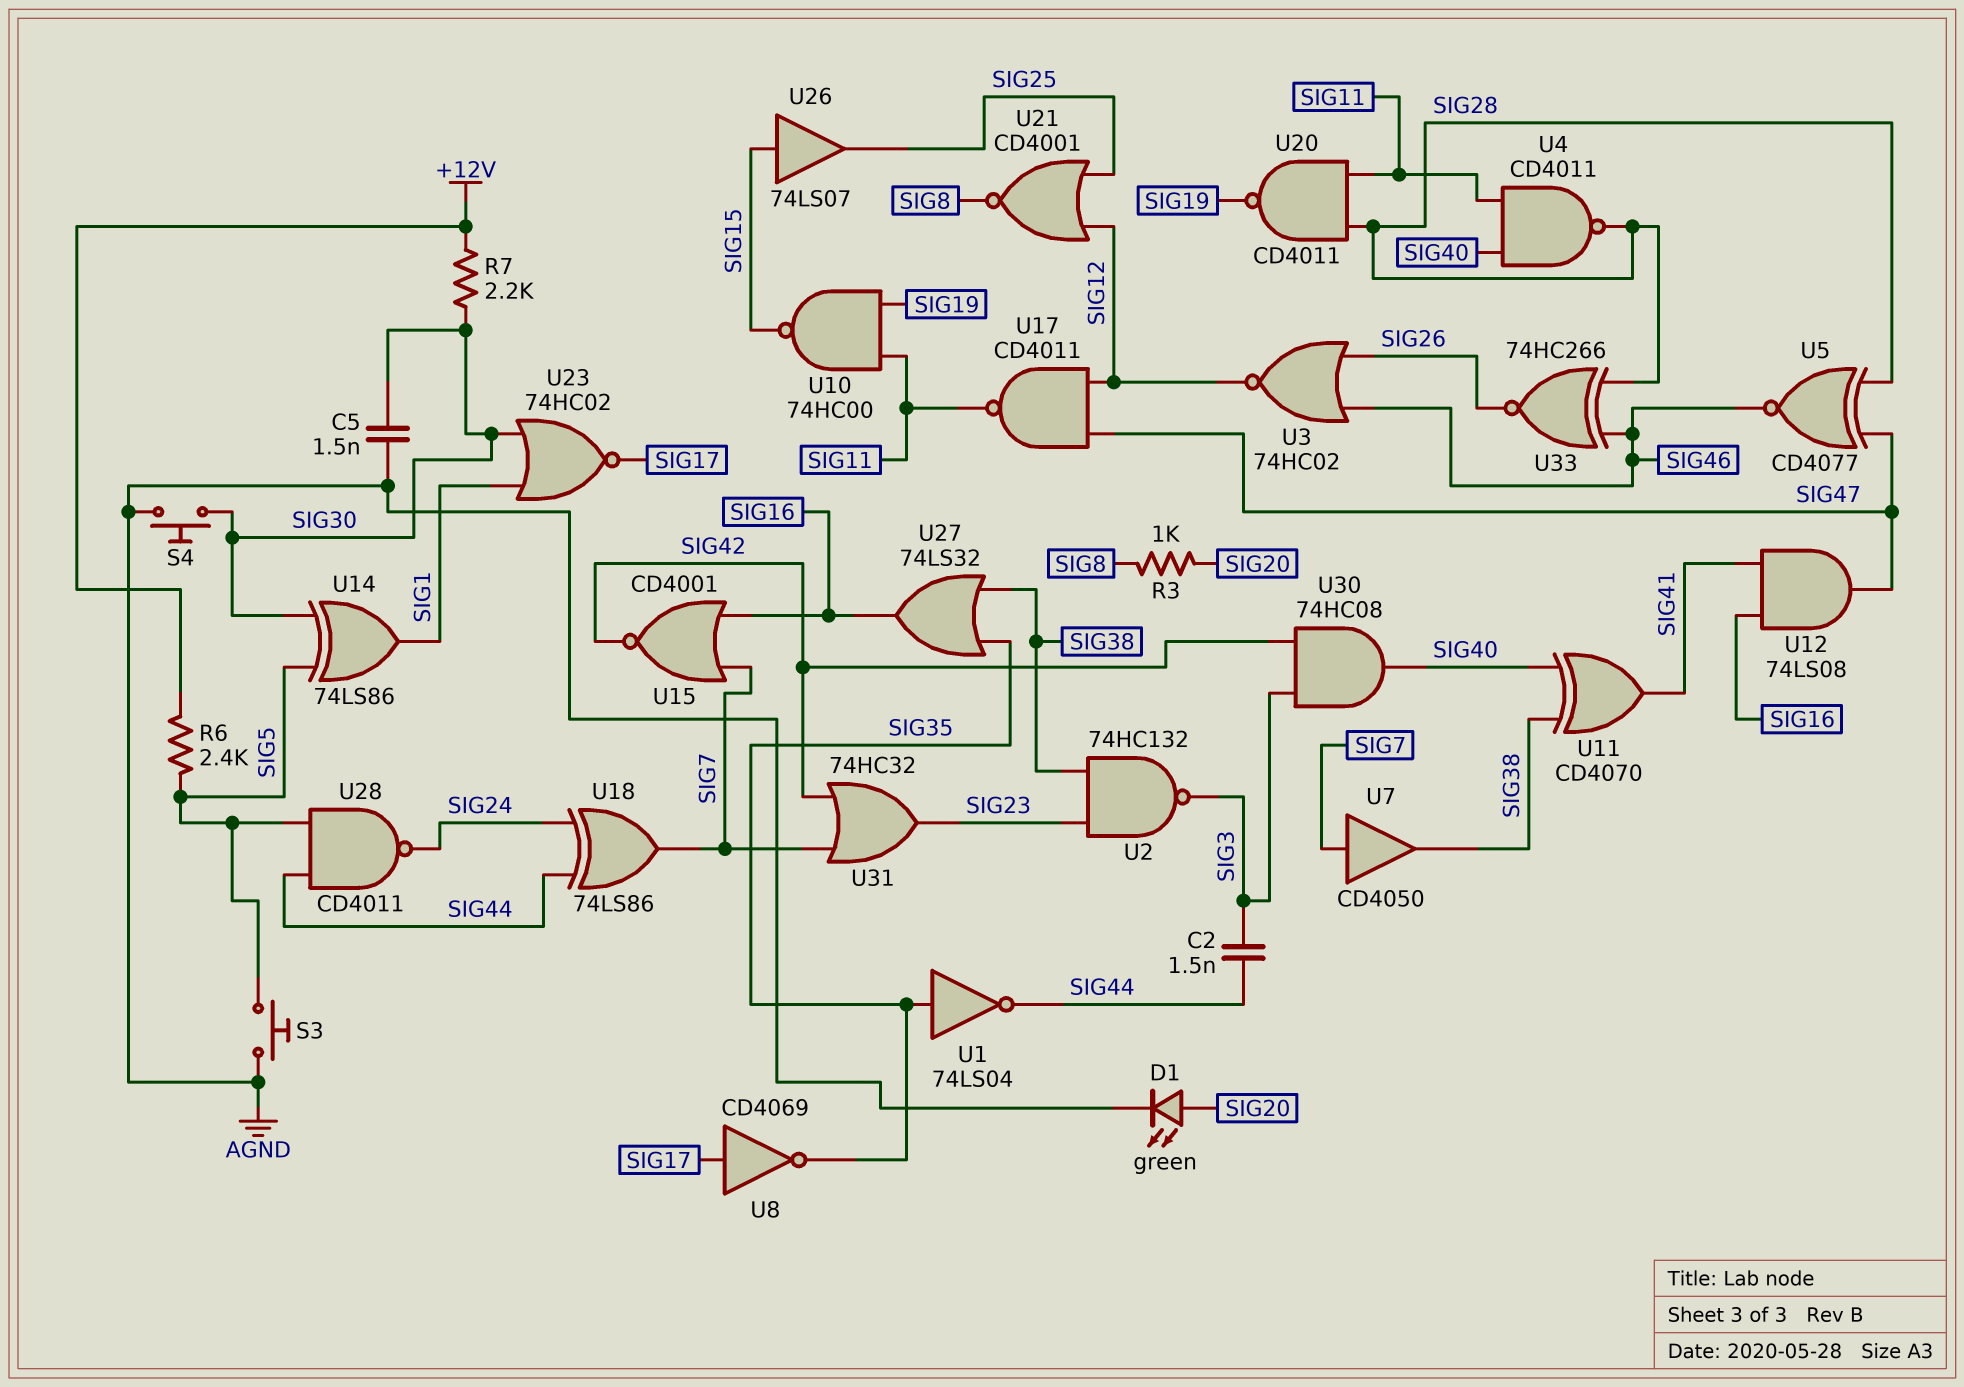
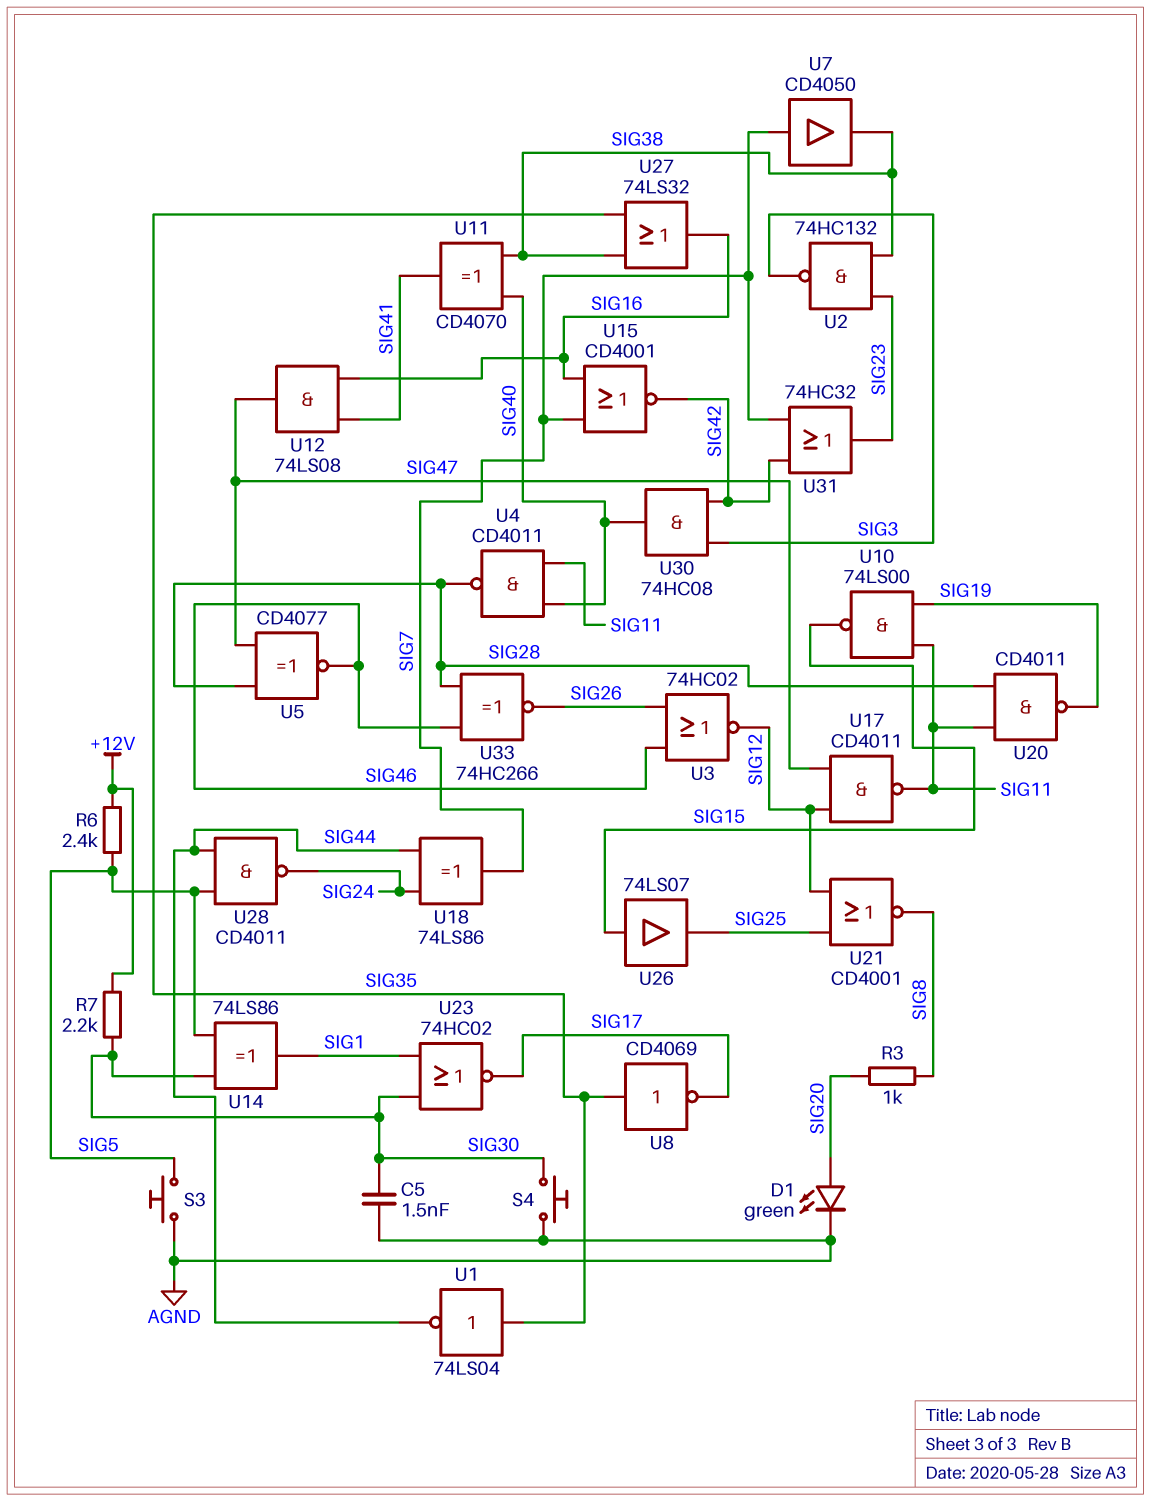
C2: 1.5nF (SIG3, SIG44) -> none
U8: NOT CD4069 (in SIG17, out SIG35) -> NOT CD4069 (in SIG35, out SIG17)
U10: NAND 74HC00 (in SIG11, in SIG19, out SIG15) -> NAND 74LS00 (in SIG11, in SIG19, out SIG15)

